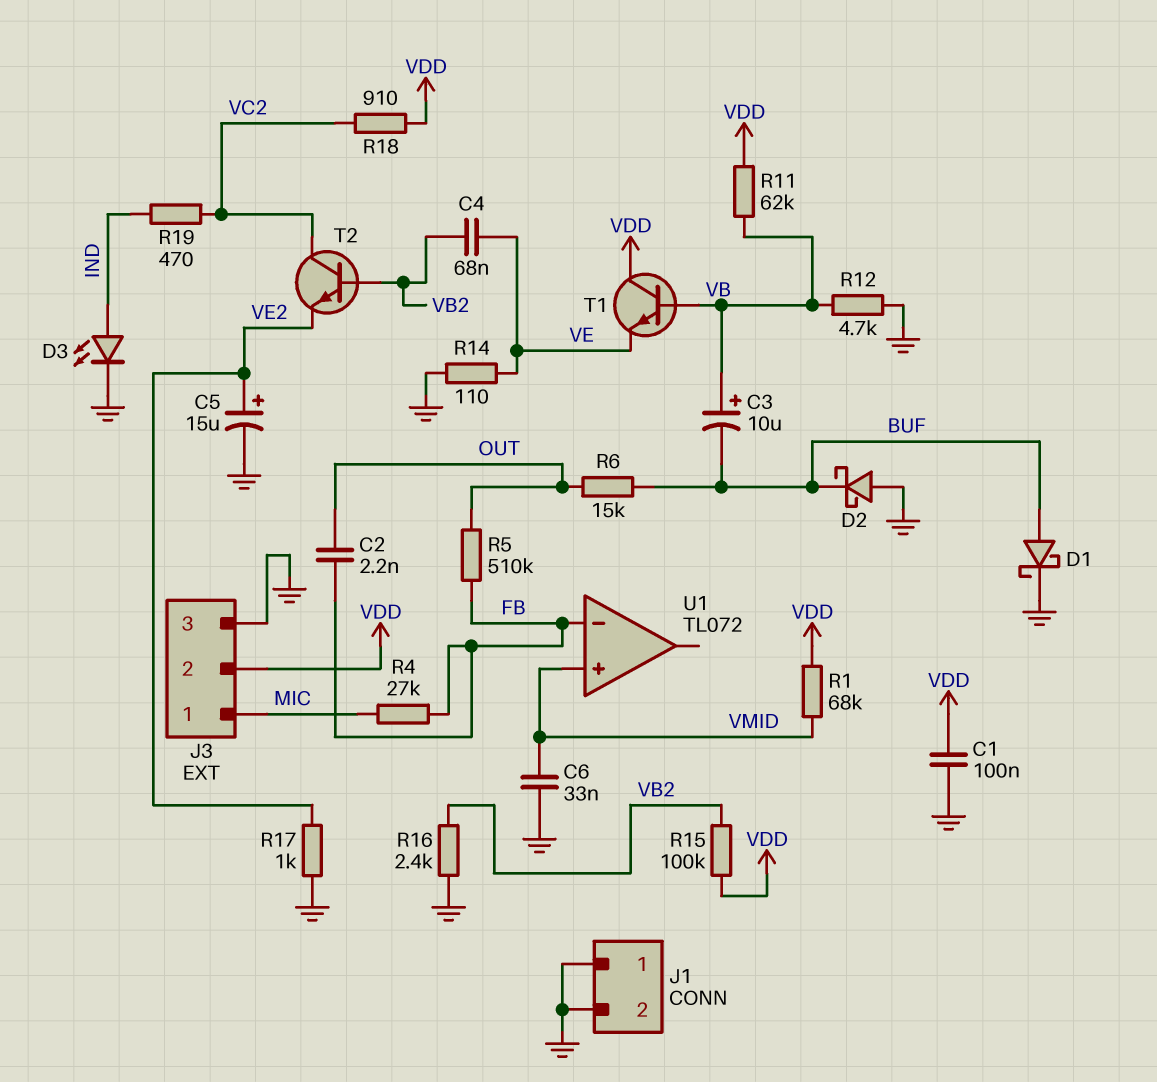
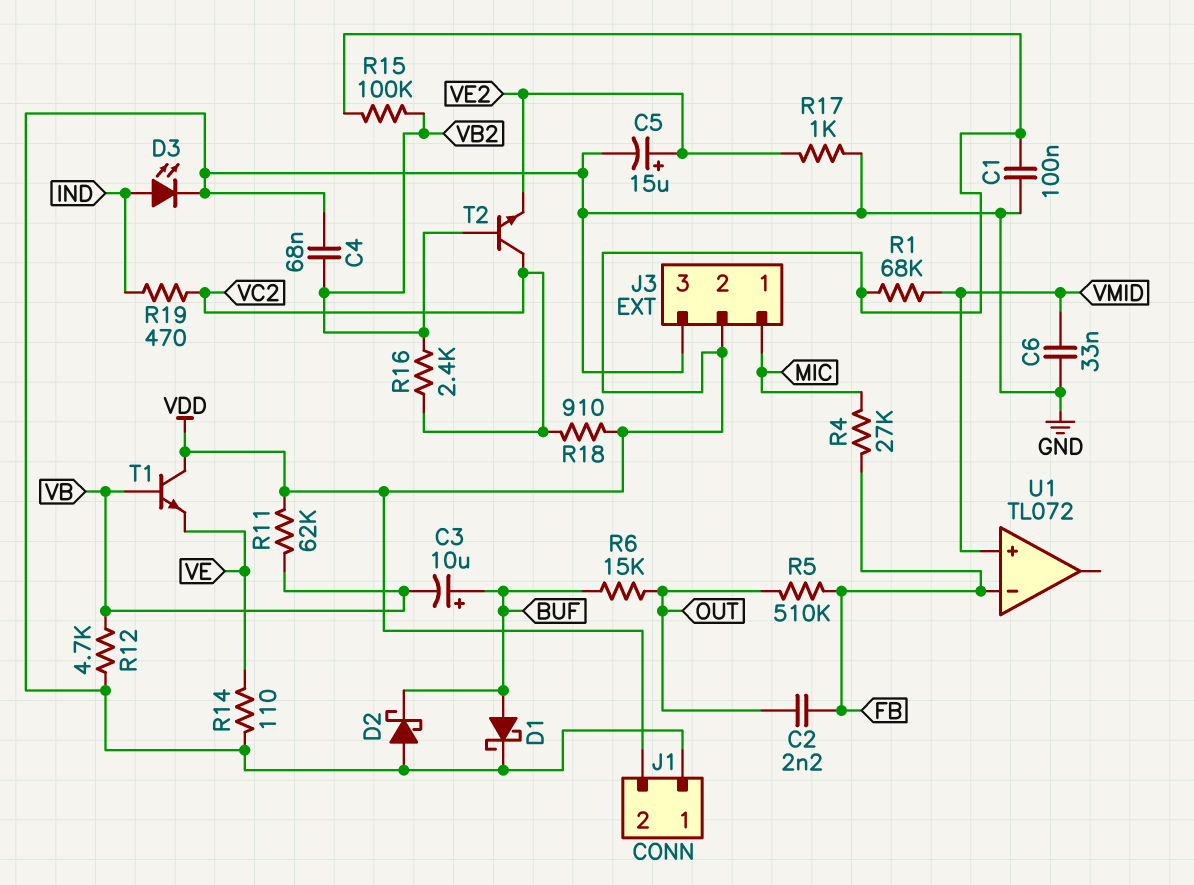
C3: 10uF (plus VB, minus BUF) -> 10uF (plus BUF, minus VB)
C4: 68nF (VB2, VE) -> 68nF (GND, VB2)
J1 pin 2: GND -> VDD
R16: 2.4k (GND, VB2) -> 2.4k (VB2, VC2)

